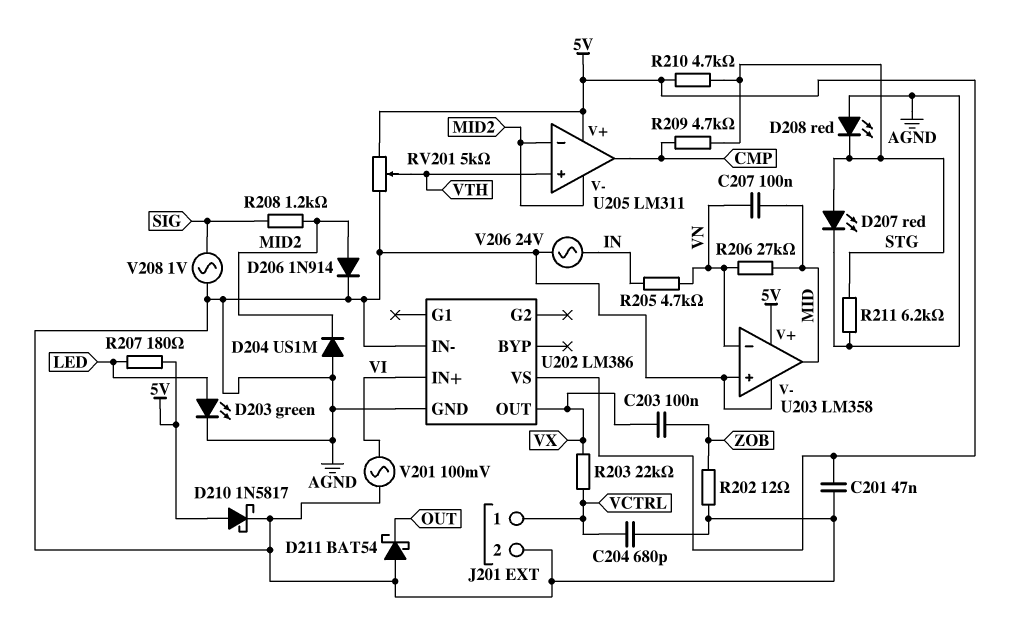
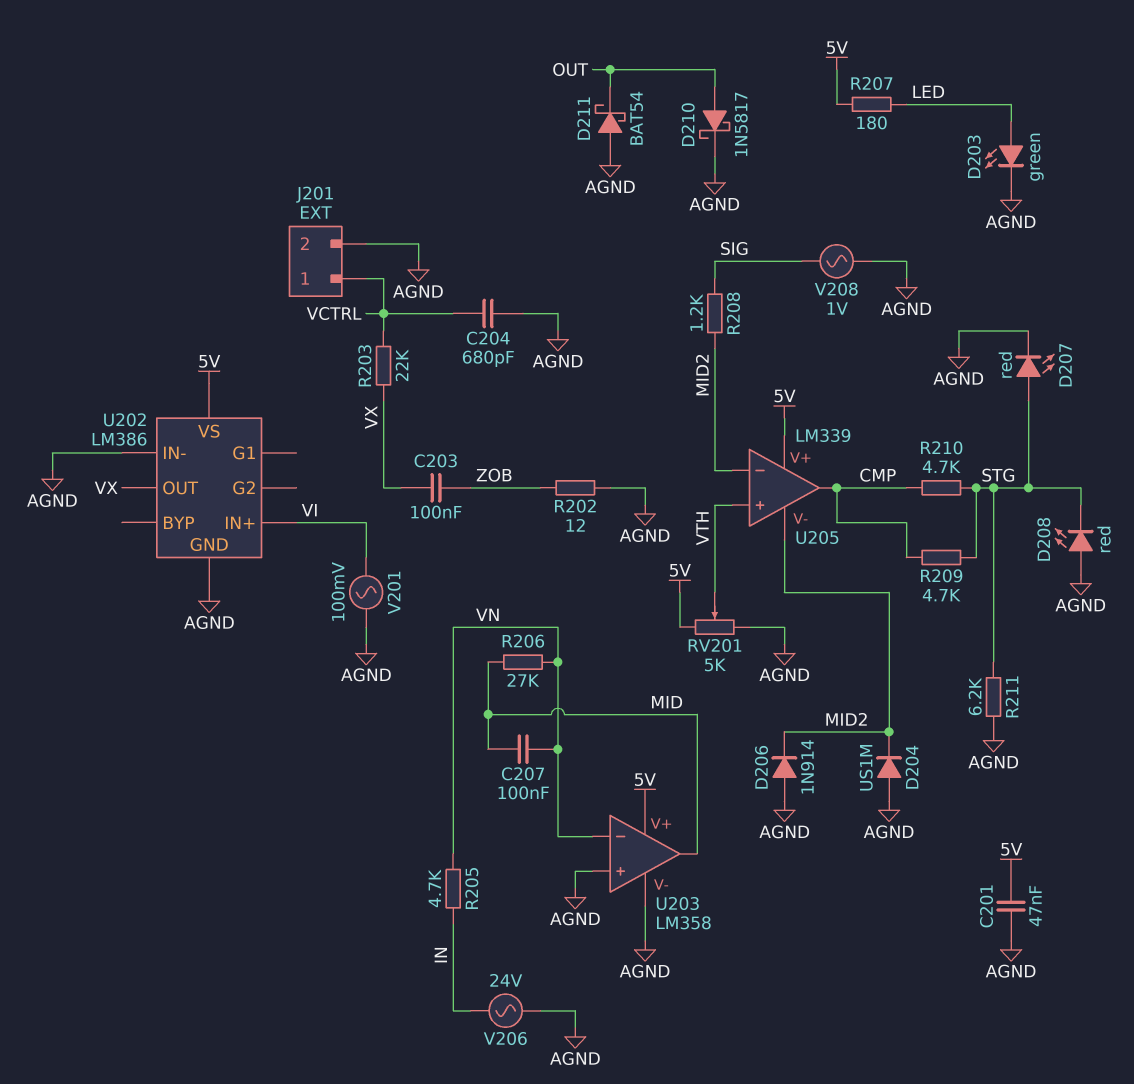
D206: diode 1N914 (A MID2, K AGND) -> diode 1N914 (A AGND, K MID2)
D210: schottky 1N5817 (A 5V, K AGND) -> schottky 1N5817 (A OUT, K AGND)
R210: 4.7k (5V, STG) -> 4.7k (CMP, STG)
U205: LM311 -> LM339

